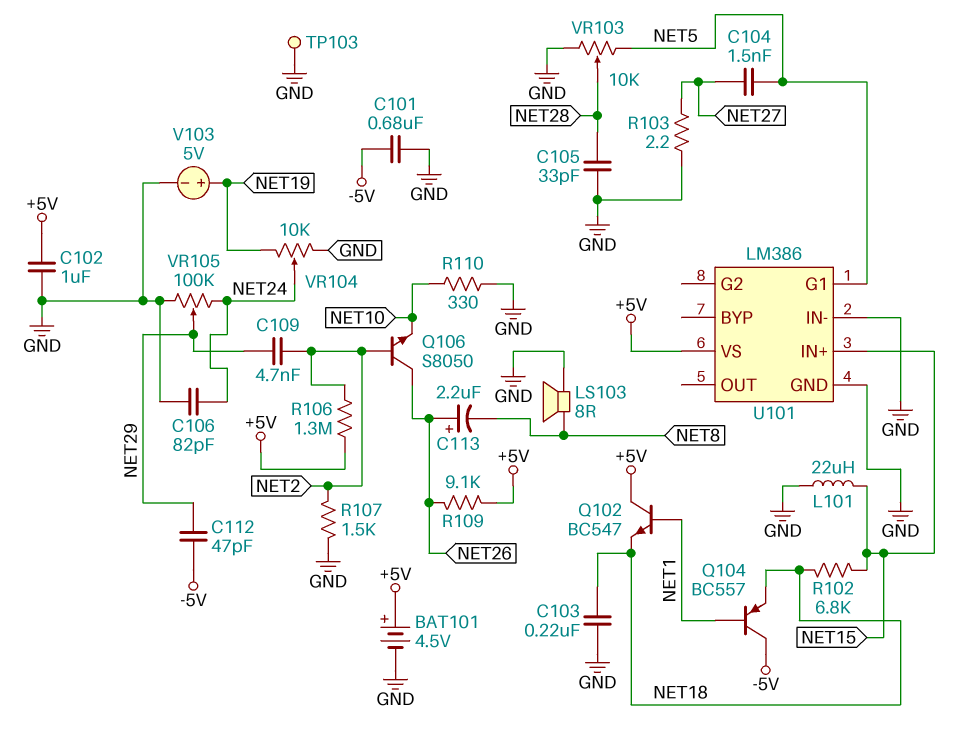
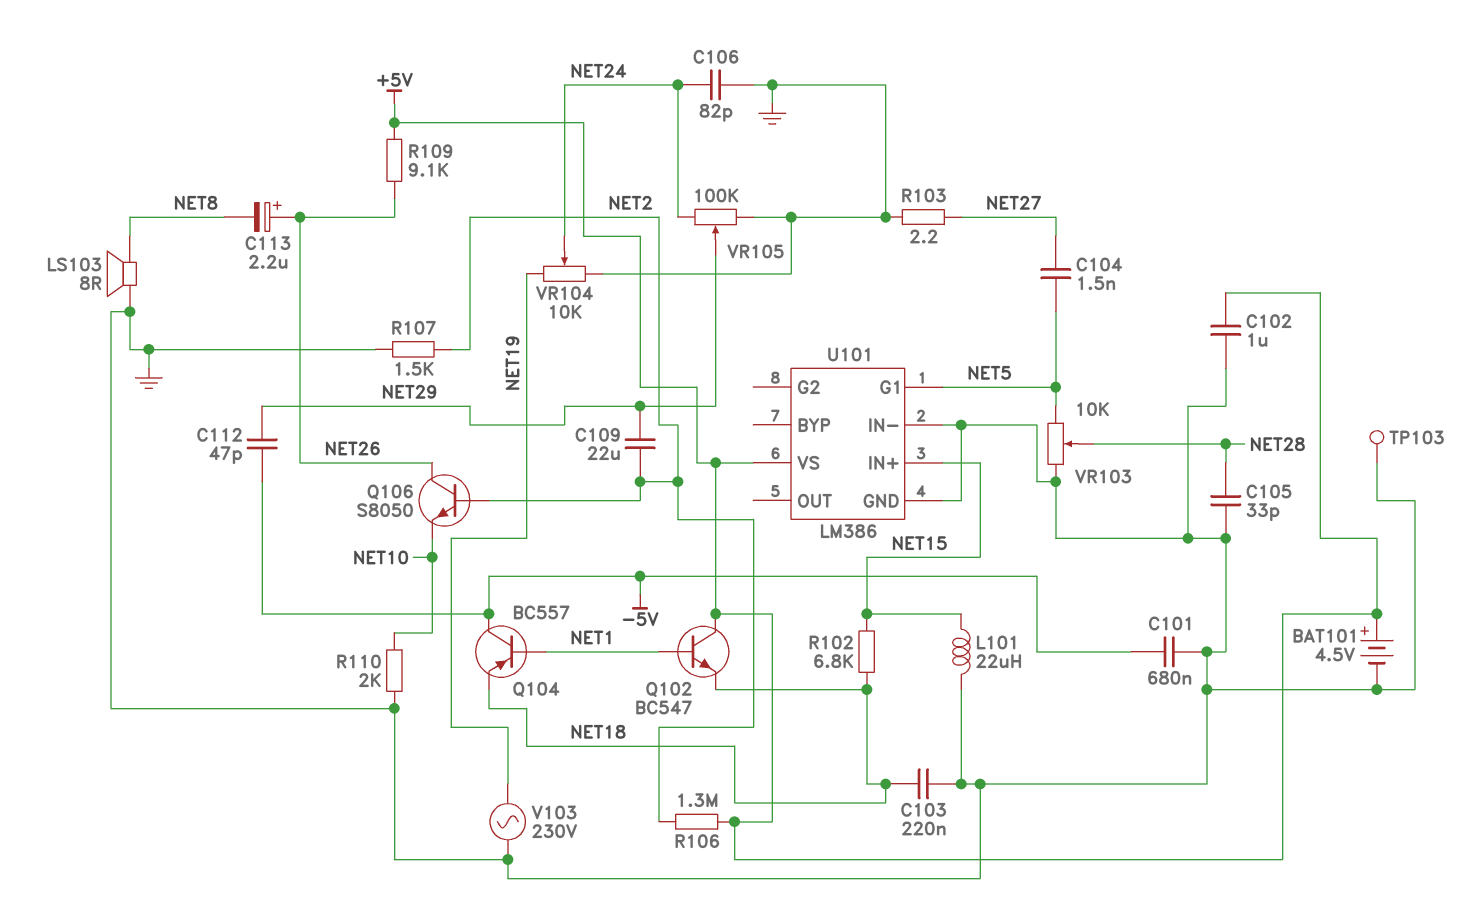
C109: 4.7nF (NET2, NET29) -> 22uF (NET2, NET29)
R110: 330 (GND, NET10) -> 2k (GND, NET10)
V103: 5V (plus NET19, minus GND) -> AC 230V (GND, NET19)

